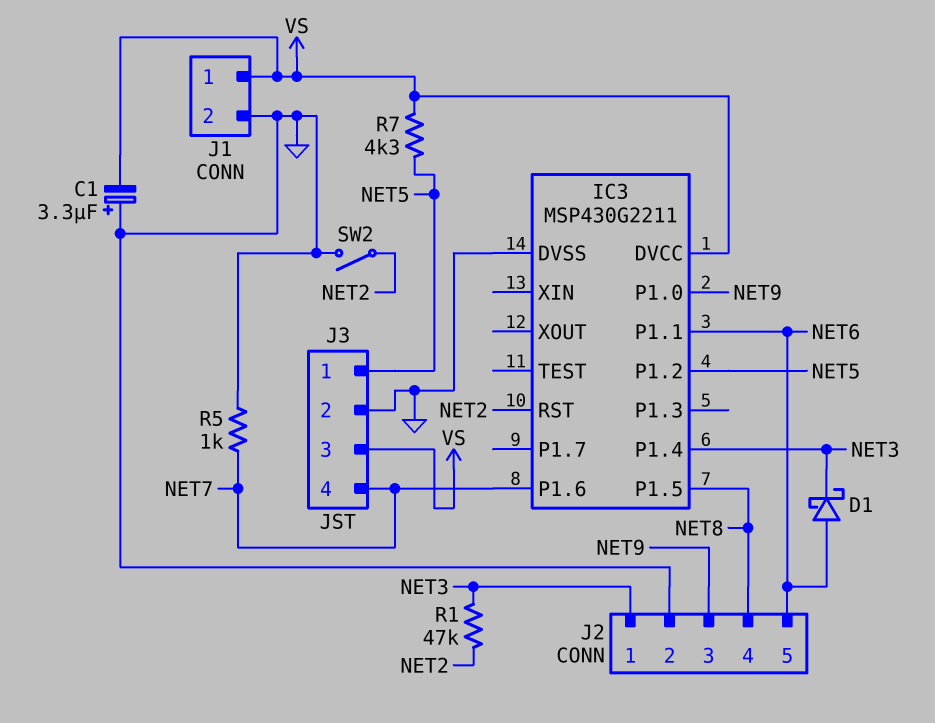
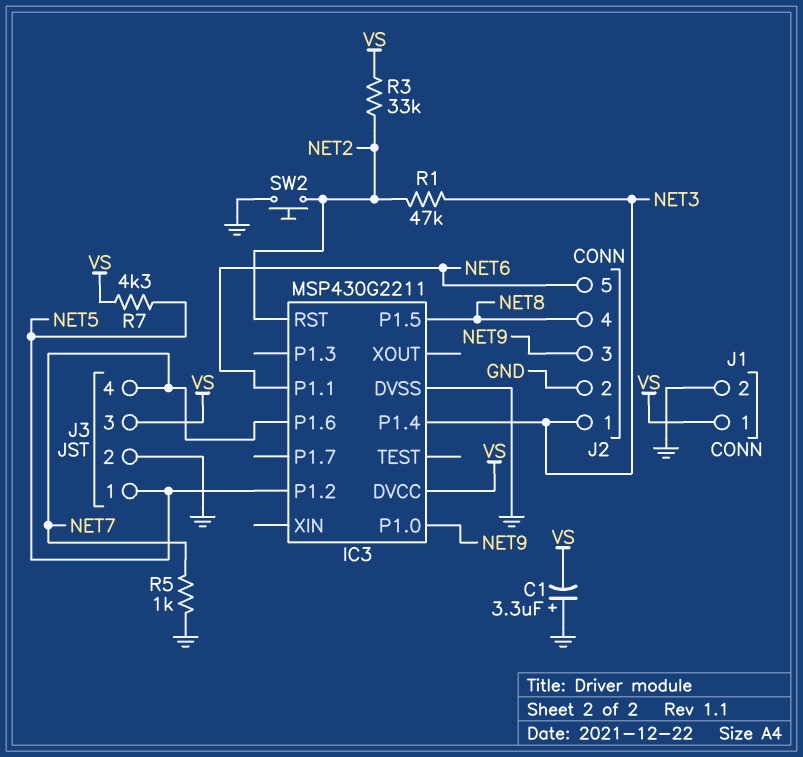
D1: schottky (A NET6, K NET3) -> none
R3: none -> 33k (NET2, VS)
SW2: switch (GND, NET2) -> button (GND, NET2)

